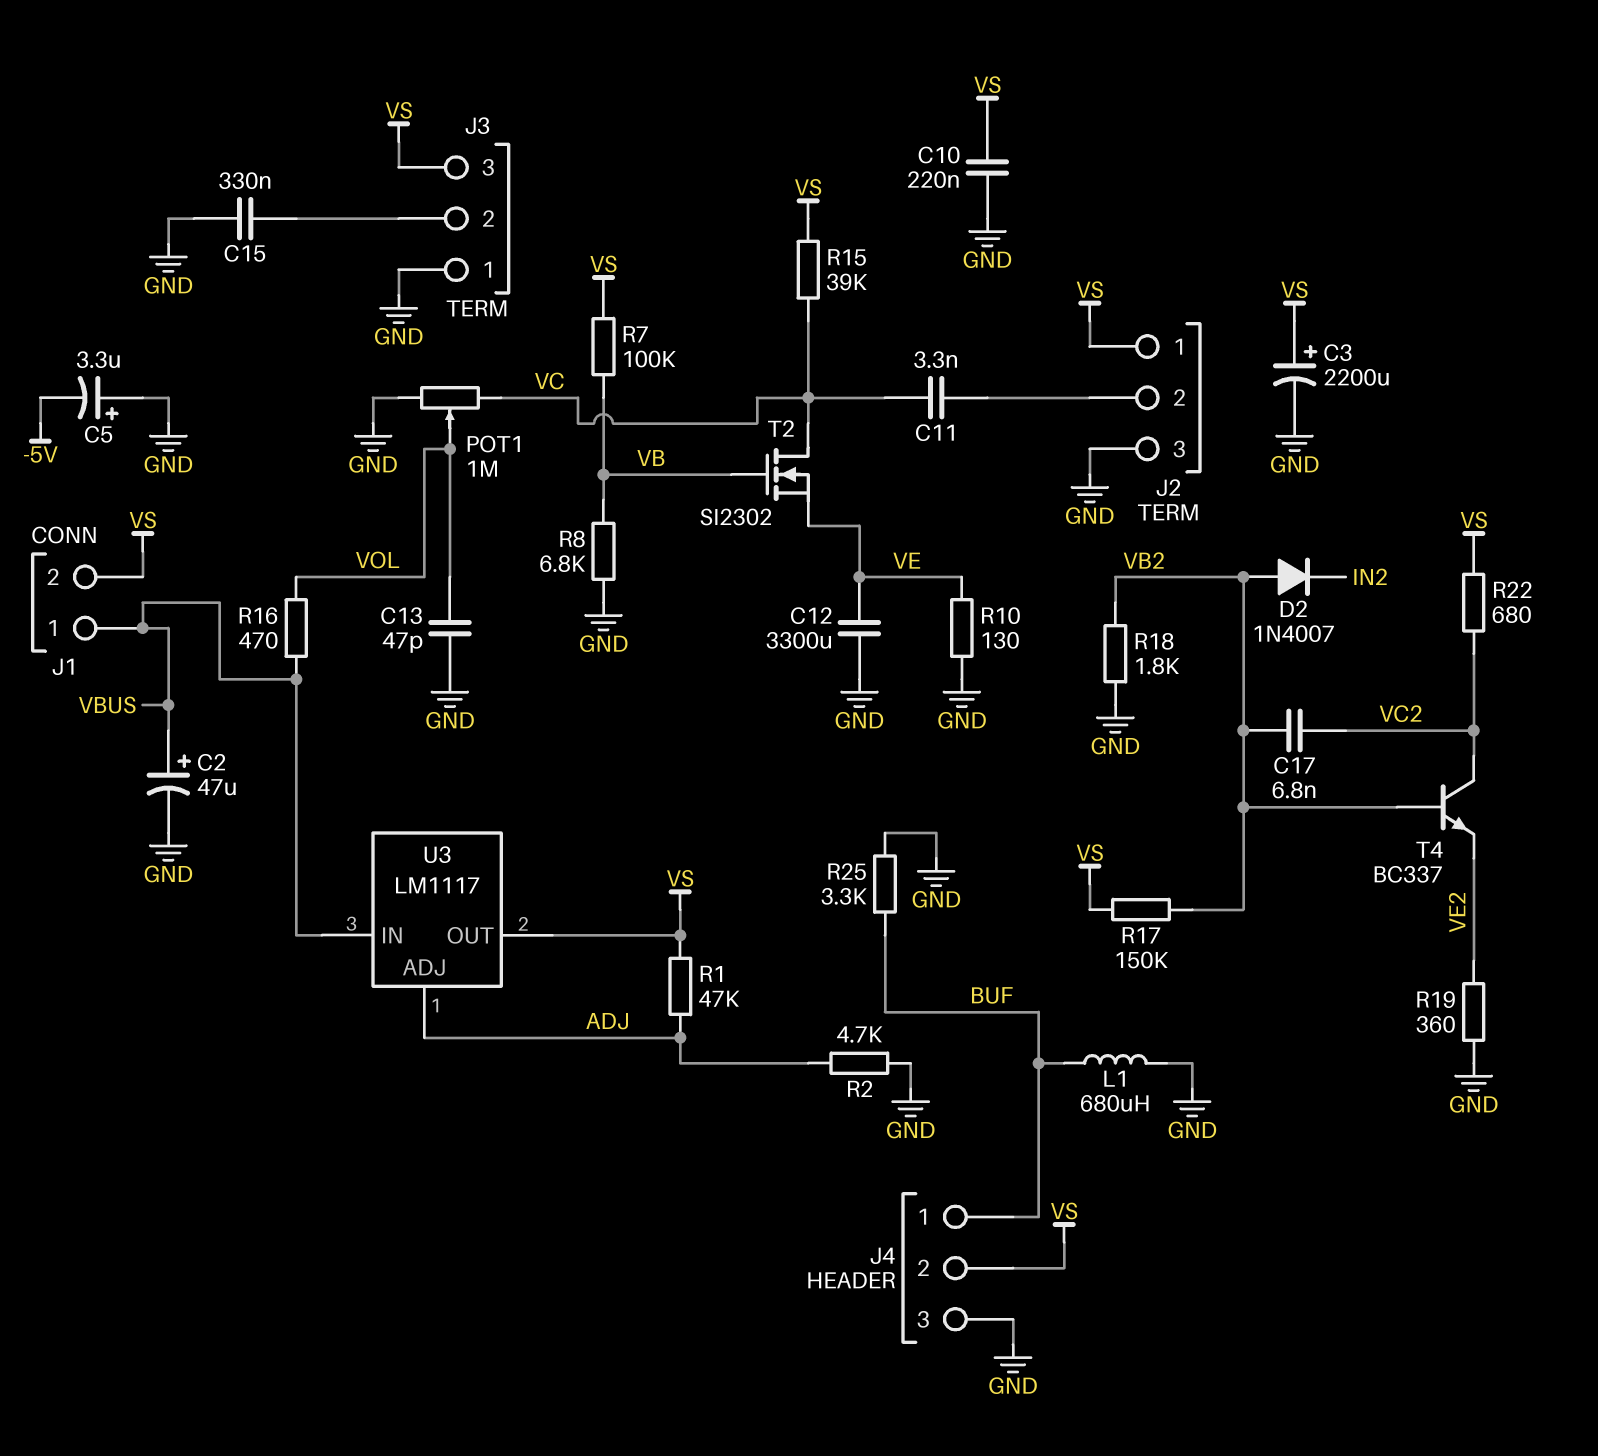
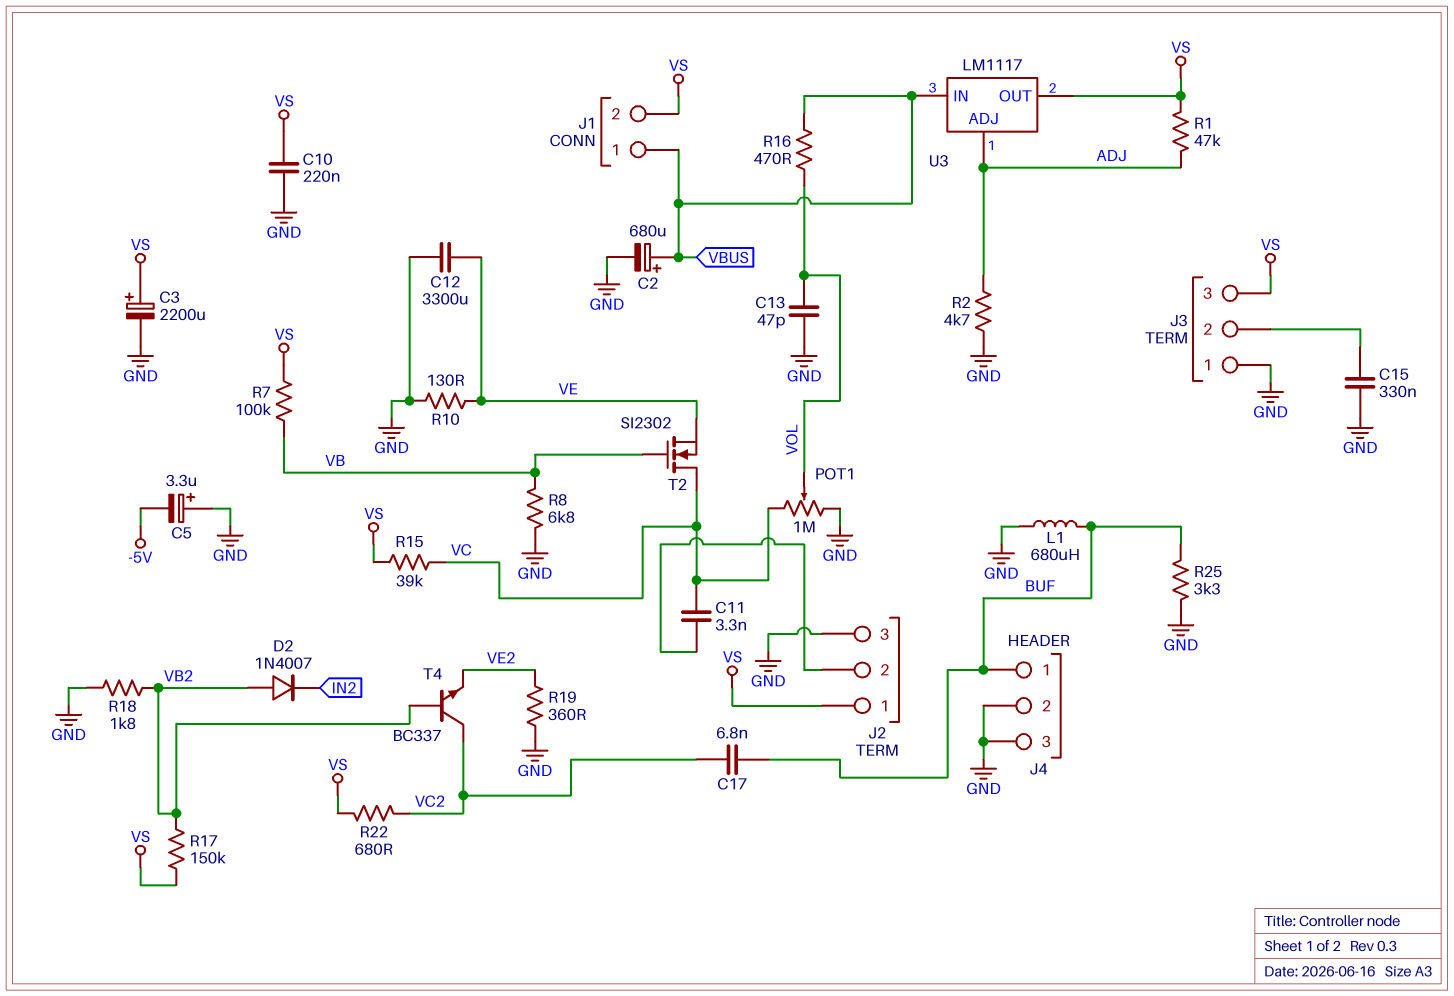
C2: 47uF (plus VBUS, minus GND) -> 680uF (plus VBUS, minus GND)
C17: 6.8nF (VB2, VC2) -> 6.8nF (BUF, VC2)
J4 pin 2: VS -> GND

